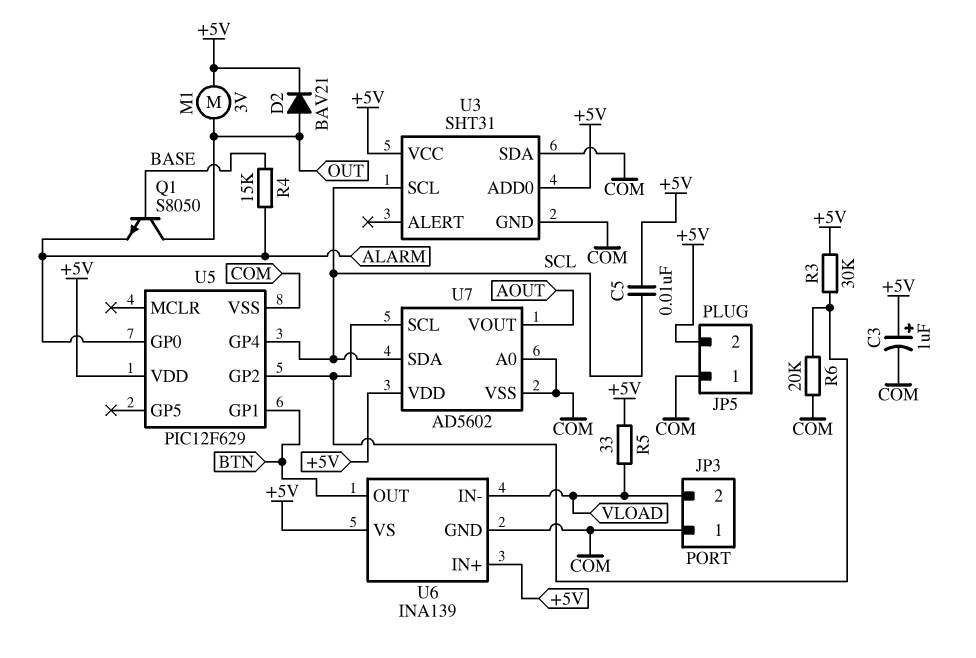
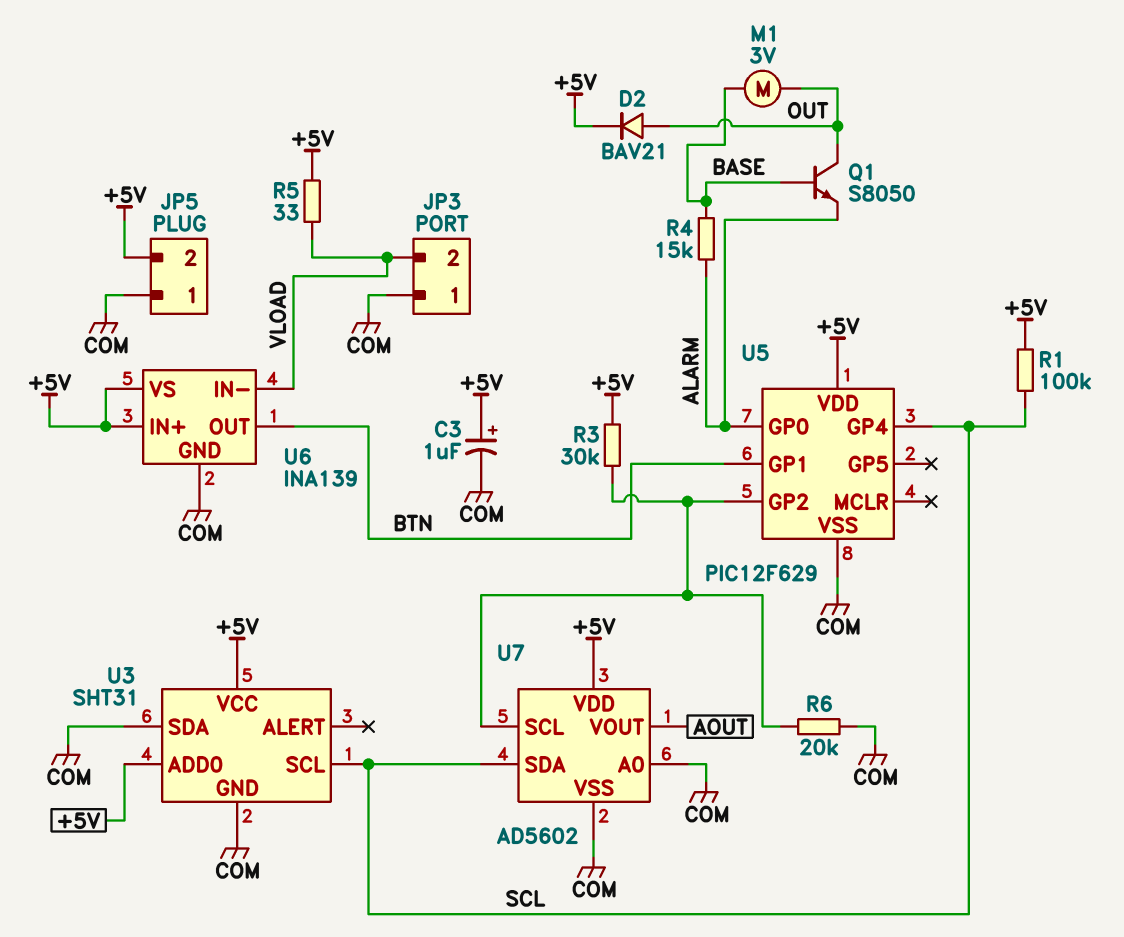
C5: 10nF (+5V, SCL) -> none
M1: motor 3V (+5V, OUT) -> motor 3V (BASE, OUT)
R1: none -> 100k (+5V, SCL)

